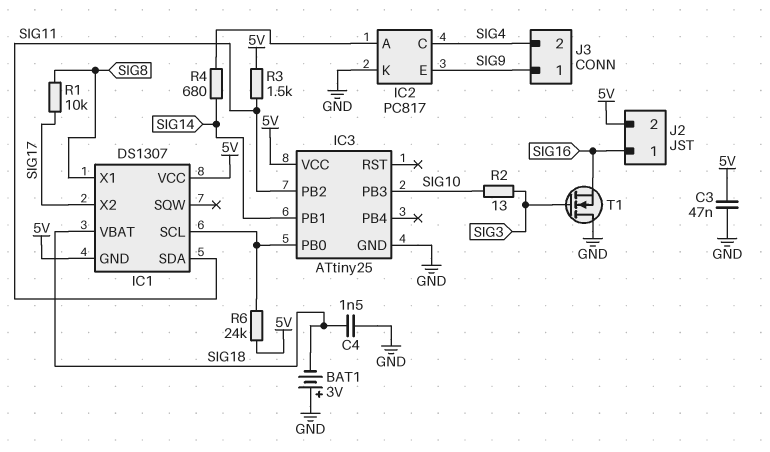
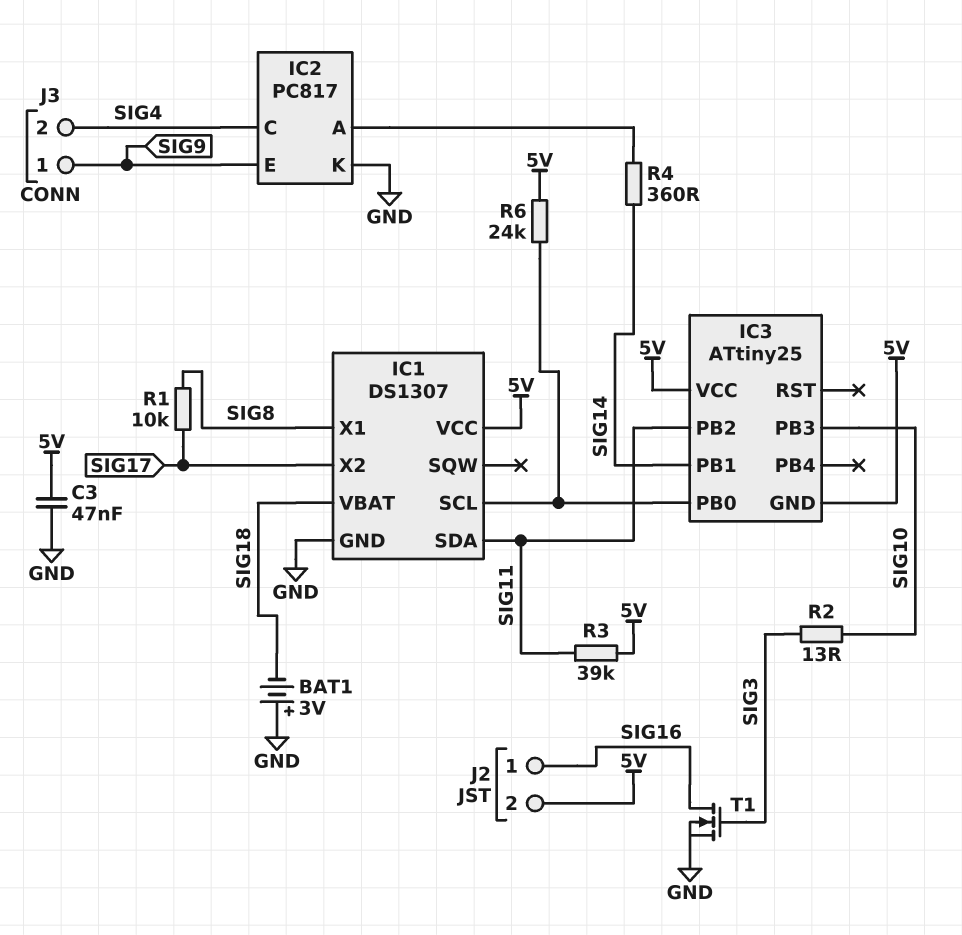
C4: 1.5nF (GND, SIG18) -> none
IC1 pin GND: 5V -> GND
IC3 pin GND: GND -> 5V
R3: 1.5k (5V, SIG11) -> 39k (5V, SIG11)
R4: 680 (IC2/A, SIG14) -> 360 (IC2/A, SIG14)
T1: NMOS (G SIG3, D GND, S SIG16) -> NMOS (G SIG3, D SIG16, S GND)

